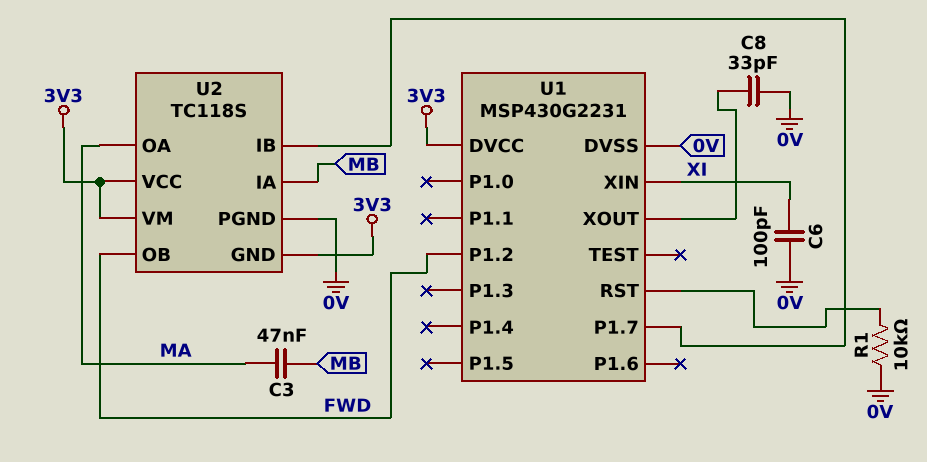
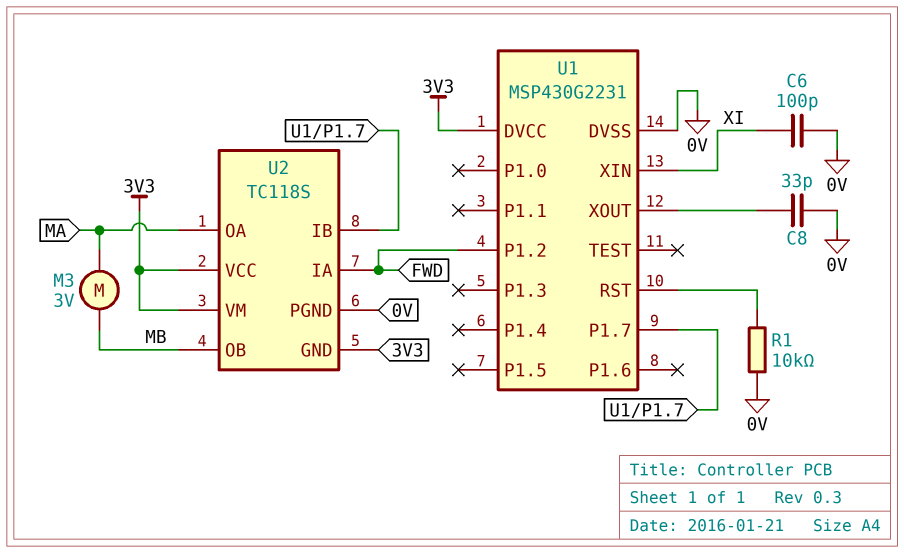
C3: 47nF (MA, MB) -> none
M3: none -> motor 3V (MA, MB)
U2 pin IA: MB -> FWD
U2 pin OB: FWD -> MB

